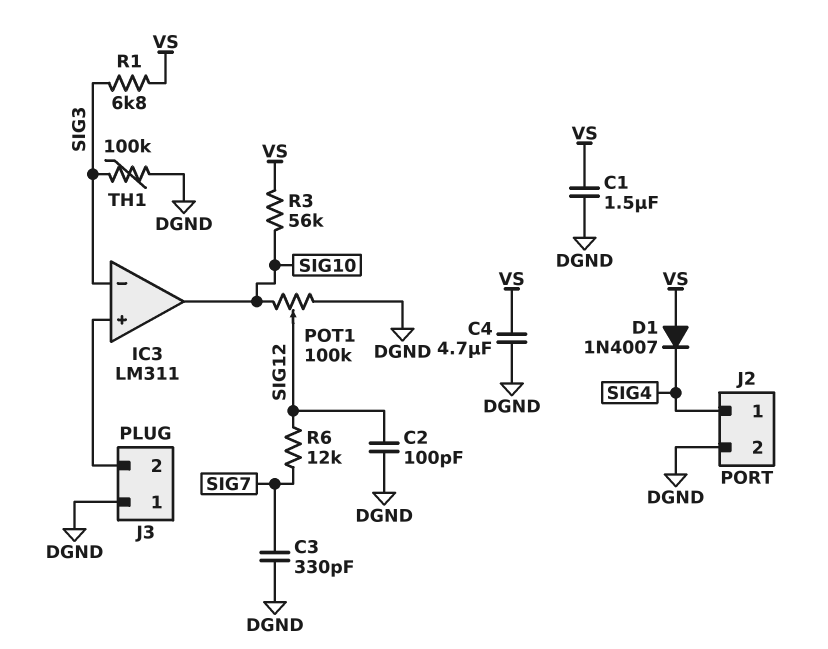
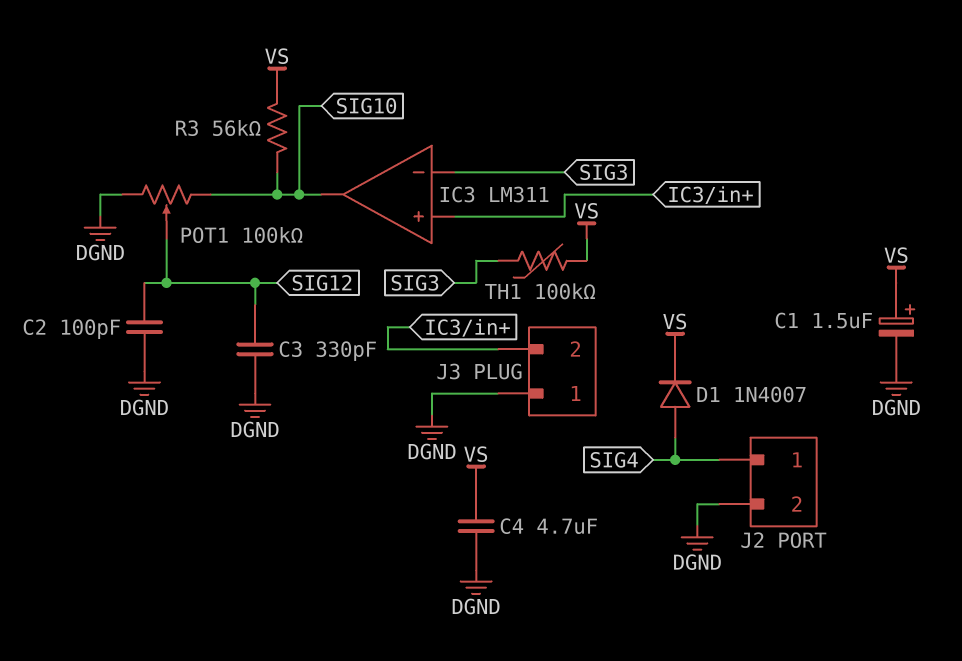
C1: 1.5uF (DGND, VS) -> 1.5uF (plus VS, minus DGND)
C3: 330pF (DGND, SIG7) -> 330pF (DGND, SIG12)
D1: diode 1N4007 (A VS, K SIG4) -> diode 1N4007 (A SIG4, K VS)
R1: 6.8k (SIG3, VS) -> none
R6: 12k (SIG7, SIG12) -> none
TH1: 100k (DGND, SIG3) -> 100k (SIG3, VS)

